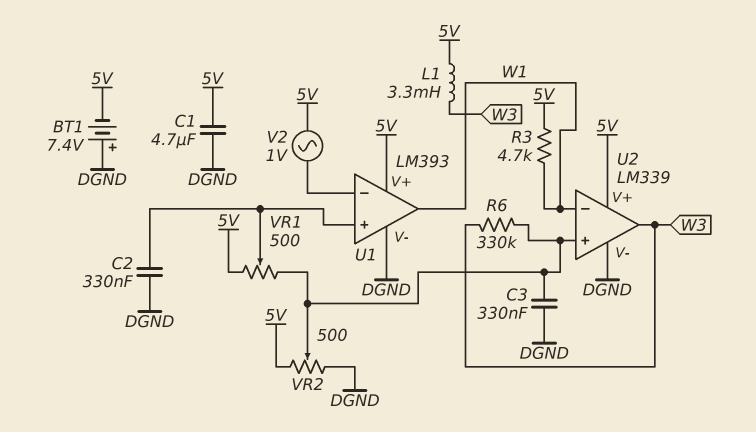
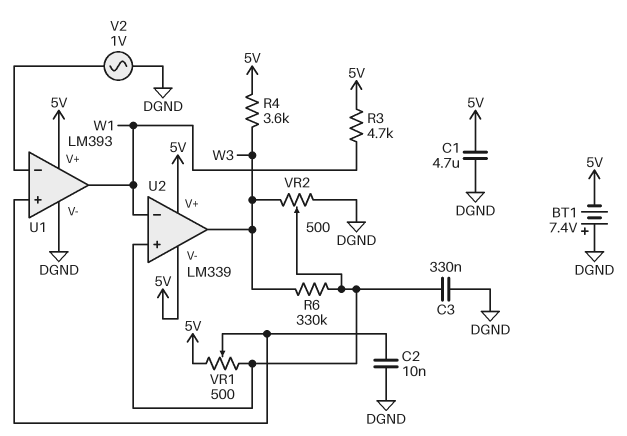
C2: 330nF (DGND, U1/in+) -> 10nF (DGND, U1/in+)
L1: 3.3mH (5V, W3) -> none
R4: none -> 3.6k (5V, W3)
U2 pin V-: DGND -> 5V
V2: AC 1V (5V, U1/in-) -> AC 1V (DGND, U1/in-)
VR2: 500 (5V, DGND, wiper U2/in+) -> 500 (DGND, W3, wiper U2/in+)

